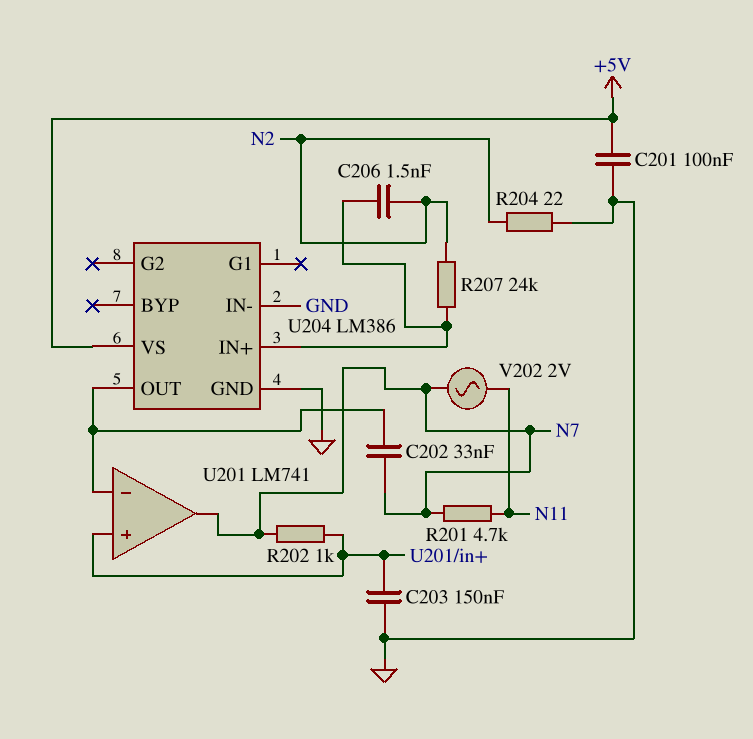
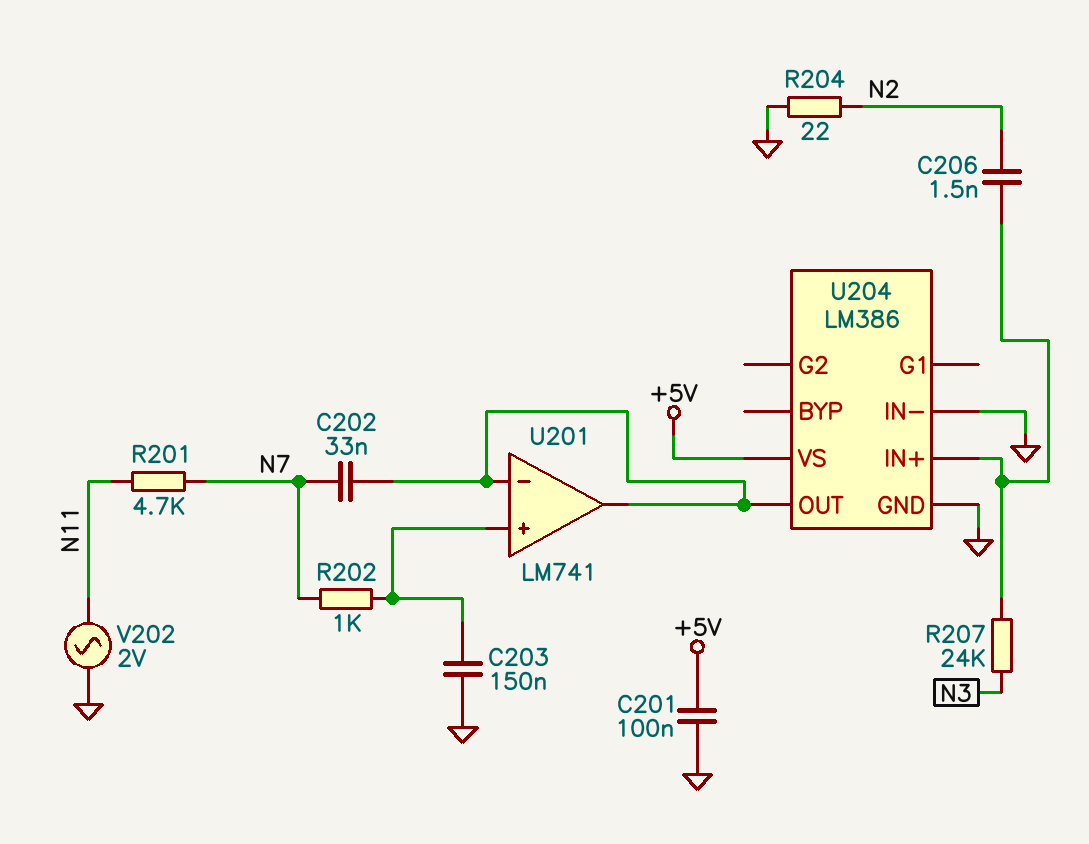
R207: 24k (N2, U204/IN+) -> 24k (N3, U204/IN+)
U201 pin out: N7 -> U201/in-
V202: AC 2V (N7, N11) -> AC 2V (GND, N11)

